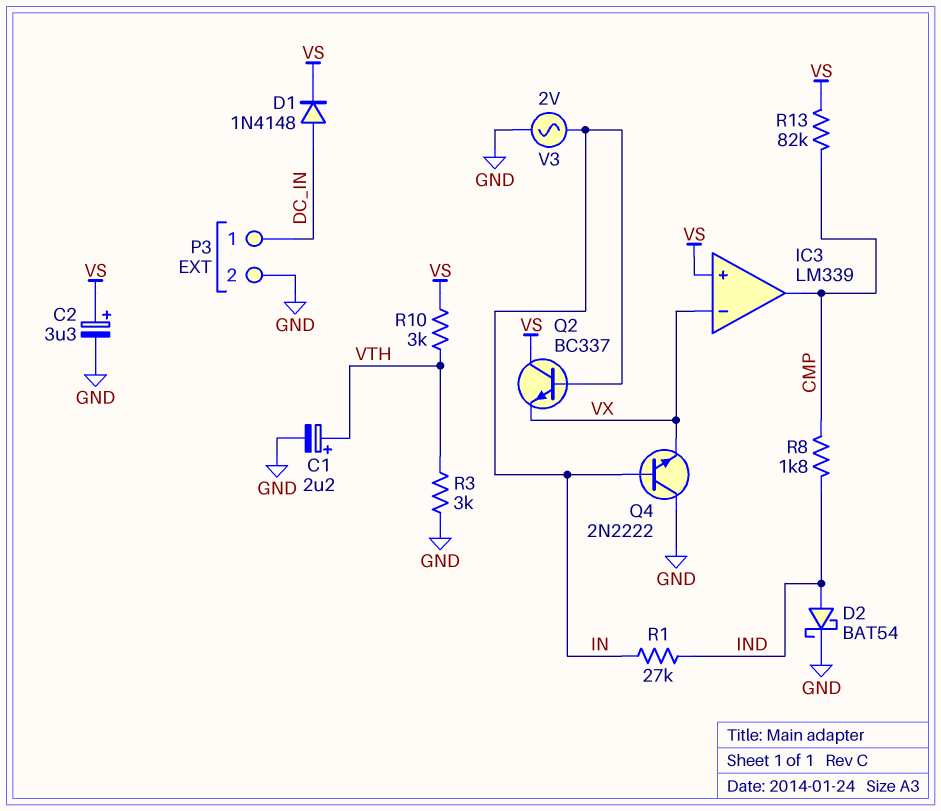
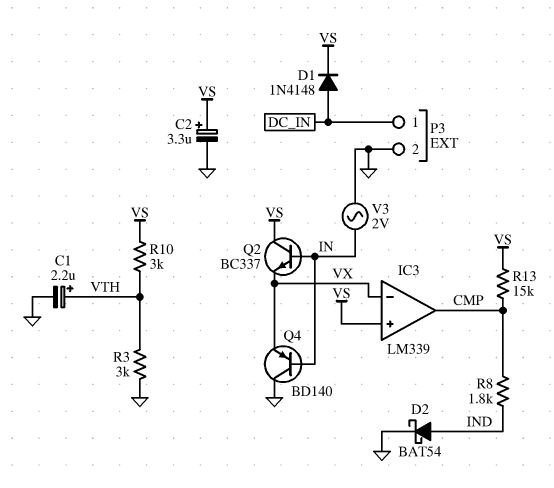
Q4: NPN 2N2222 (B IN, C GND, E VX) -> PNP BD140 (B IN, C GND, E VX)
R1: 27k (IN, IND) -> none
R13: 82k (CMP, VS) -> 15k (CMP, VS)

